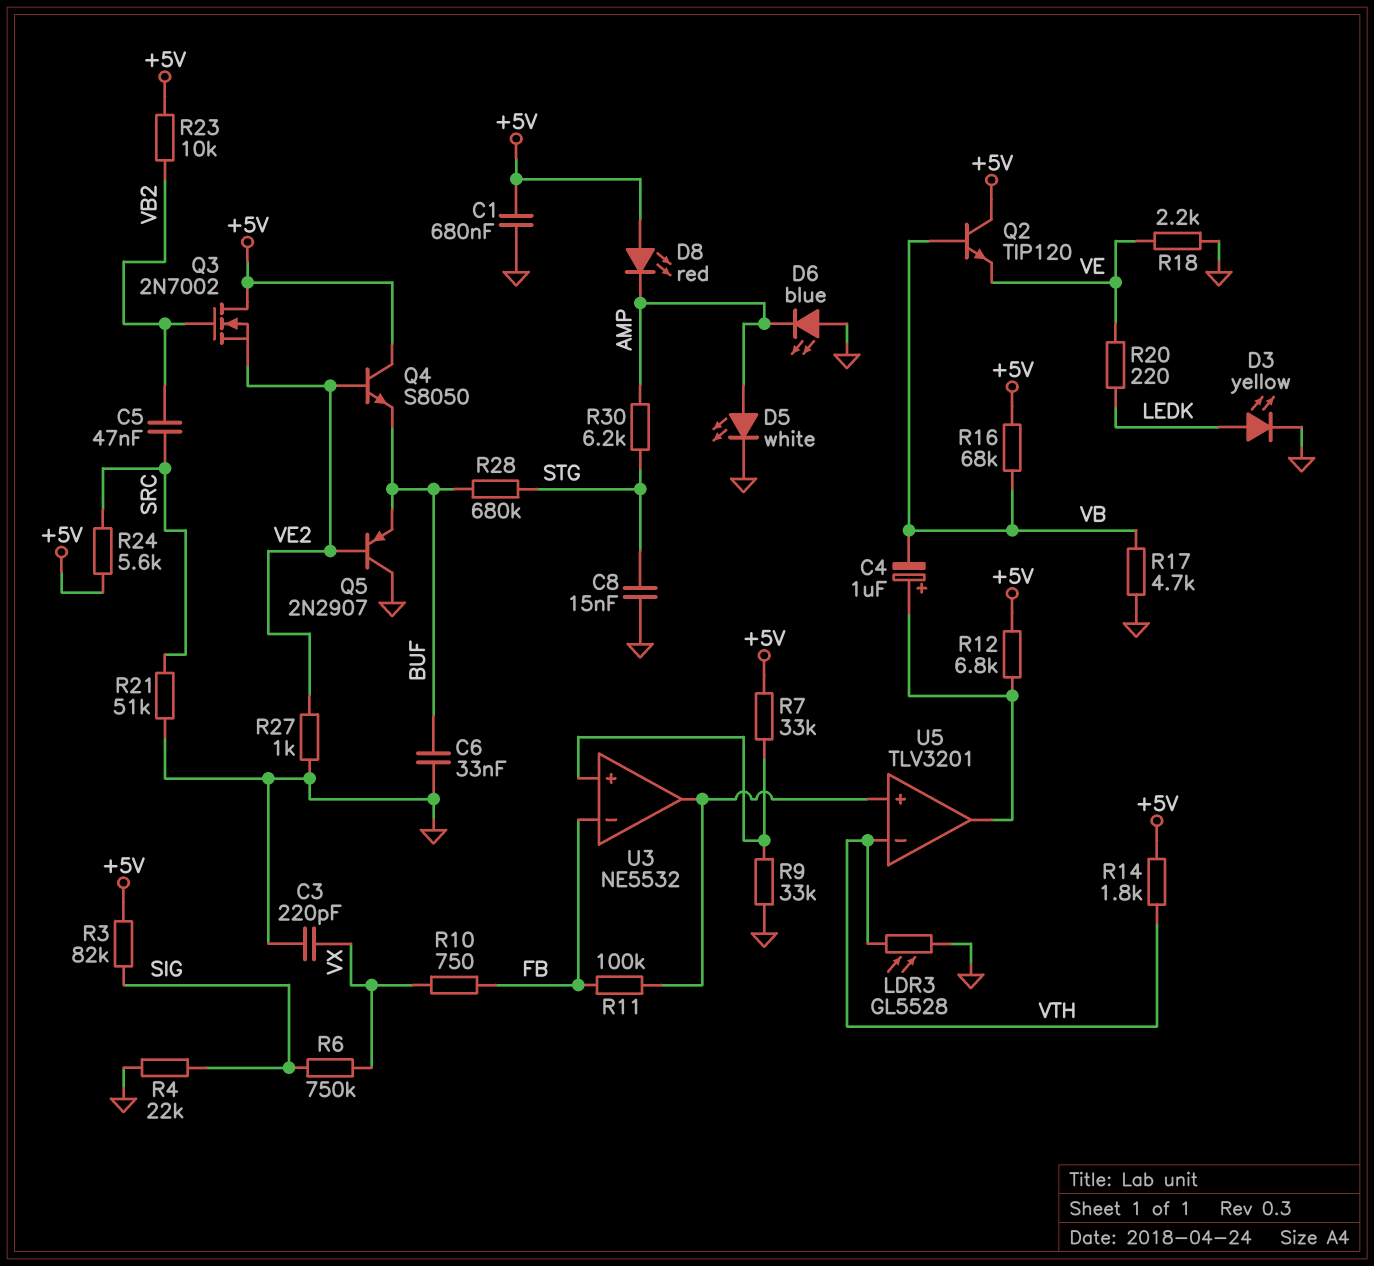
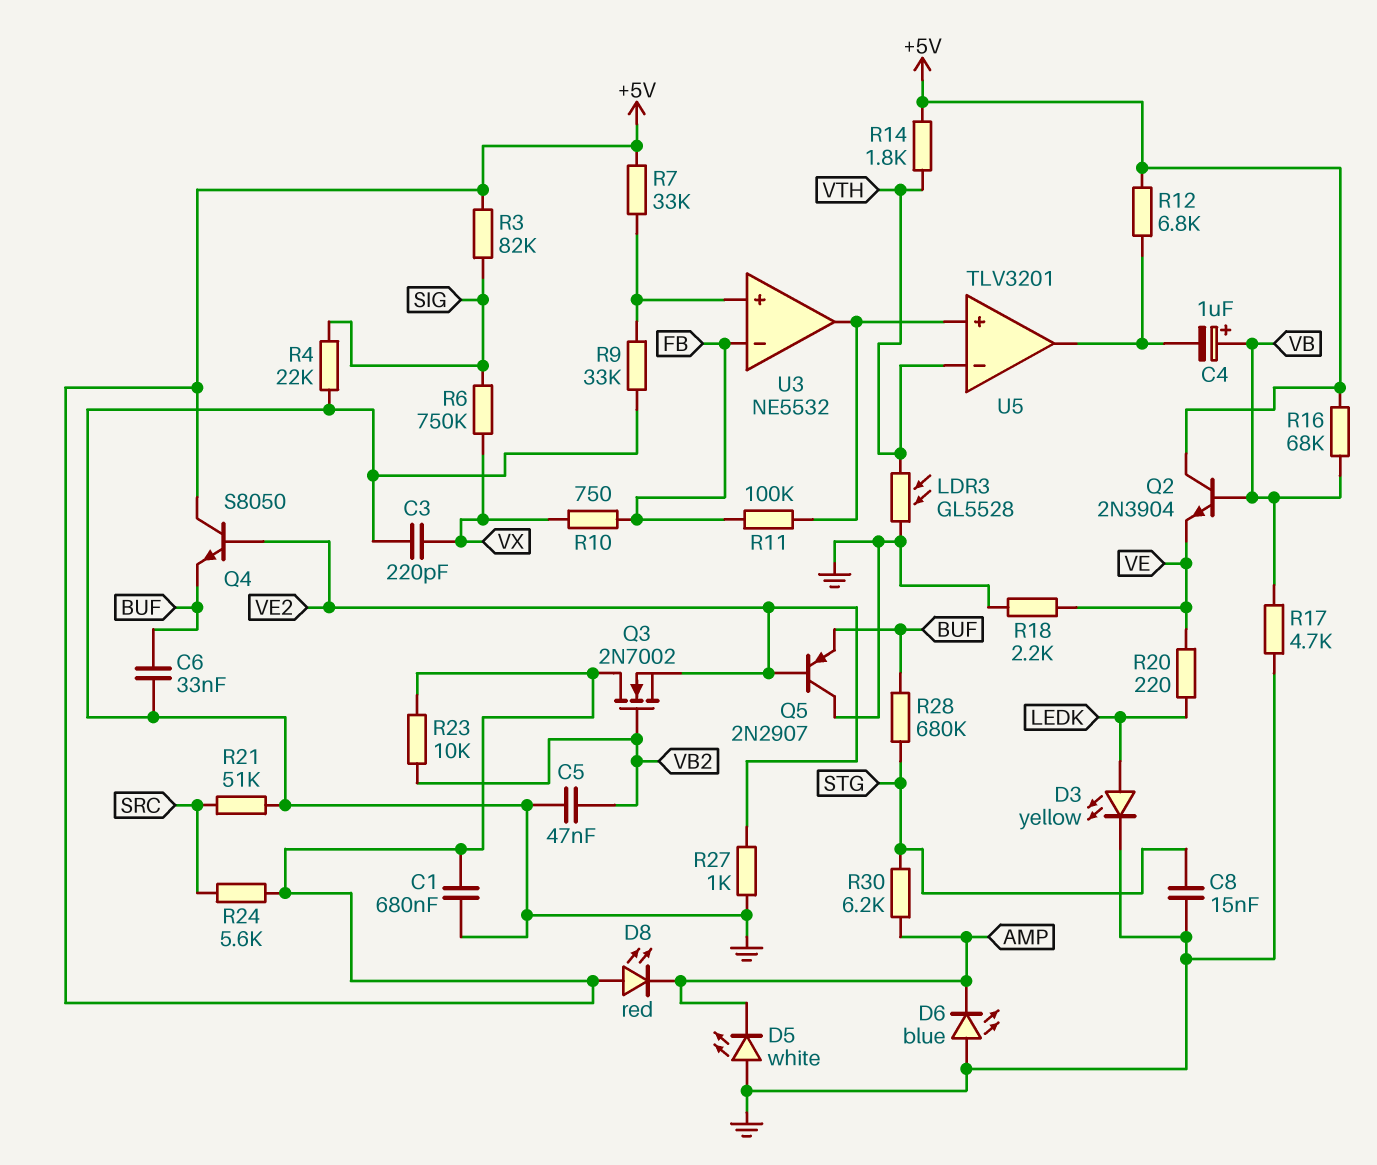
C4: 1uF (plus U5/out, minus VB) -> 1uF (plus VB, minus U5/out)
C5: 47nF (SRC, VB2) -> 47nF (GND, VB2)
D5: LED white (A AMP, K GND) -> LED white (A GND, K AMP)
Q2: NPN TIP120 (B VB, C +5V, E VE) -> NPN 2N3904 (B VB, C +5V, E VE)

